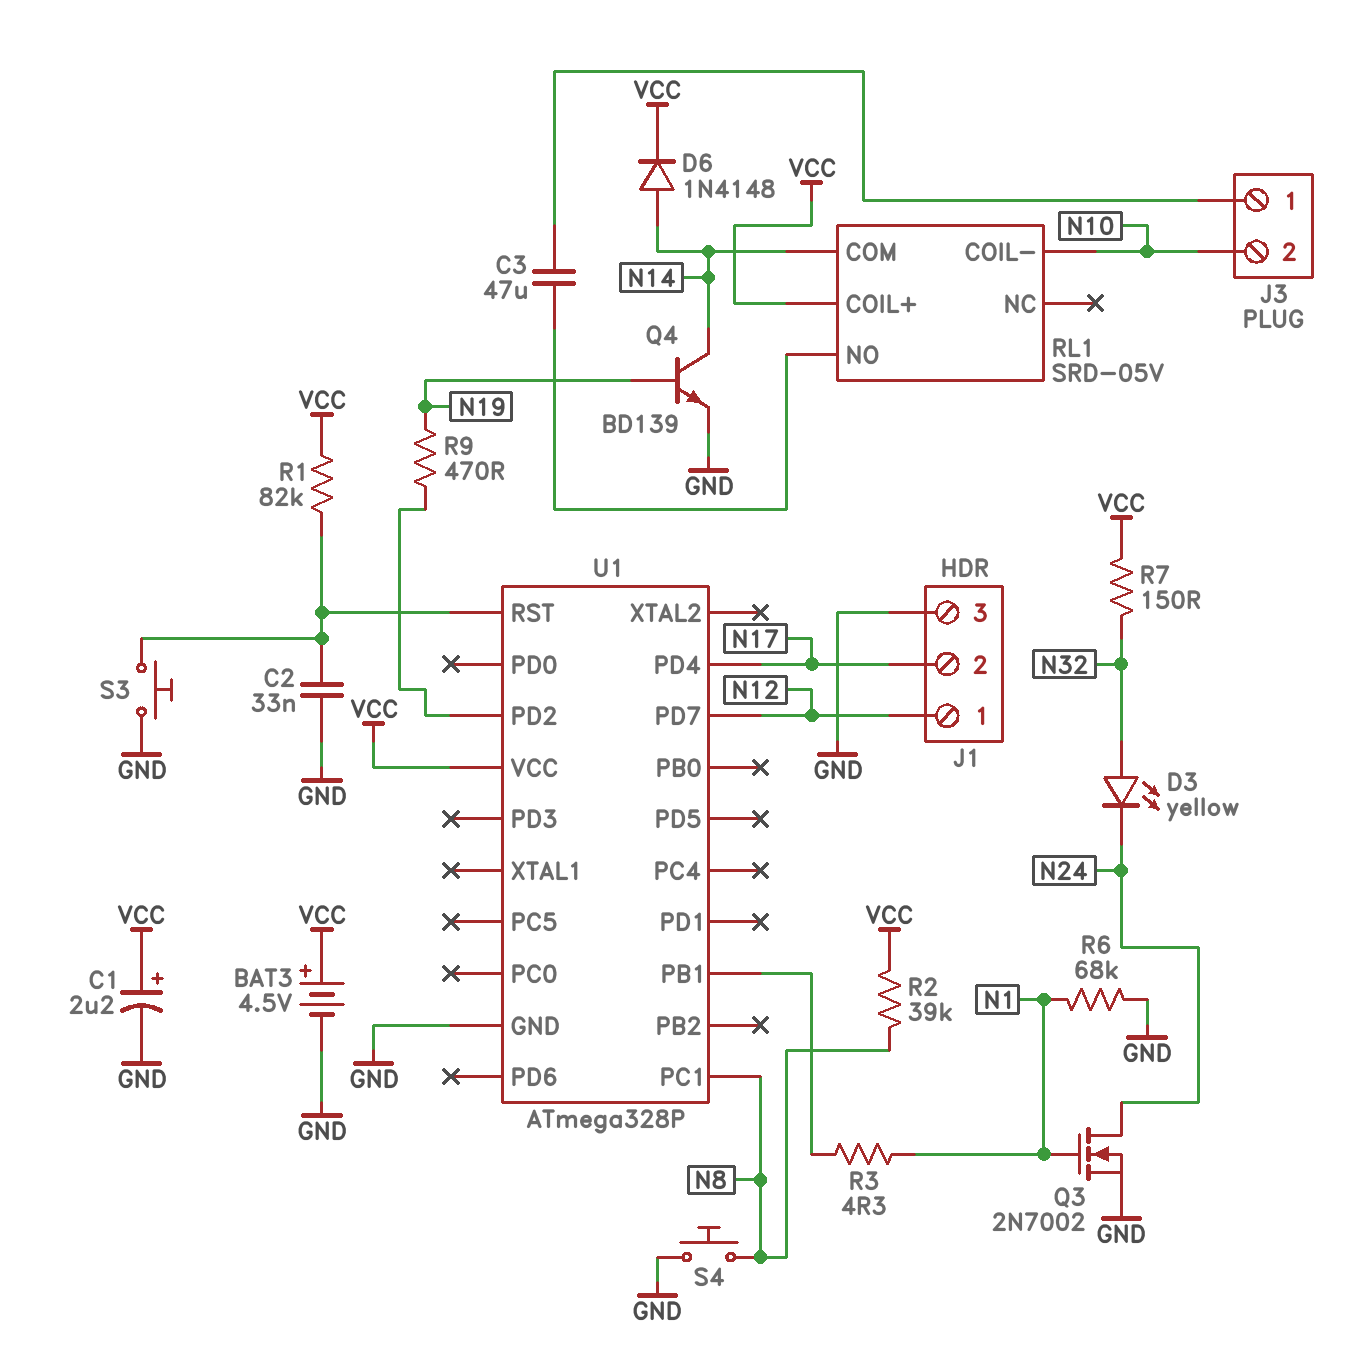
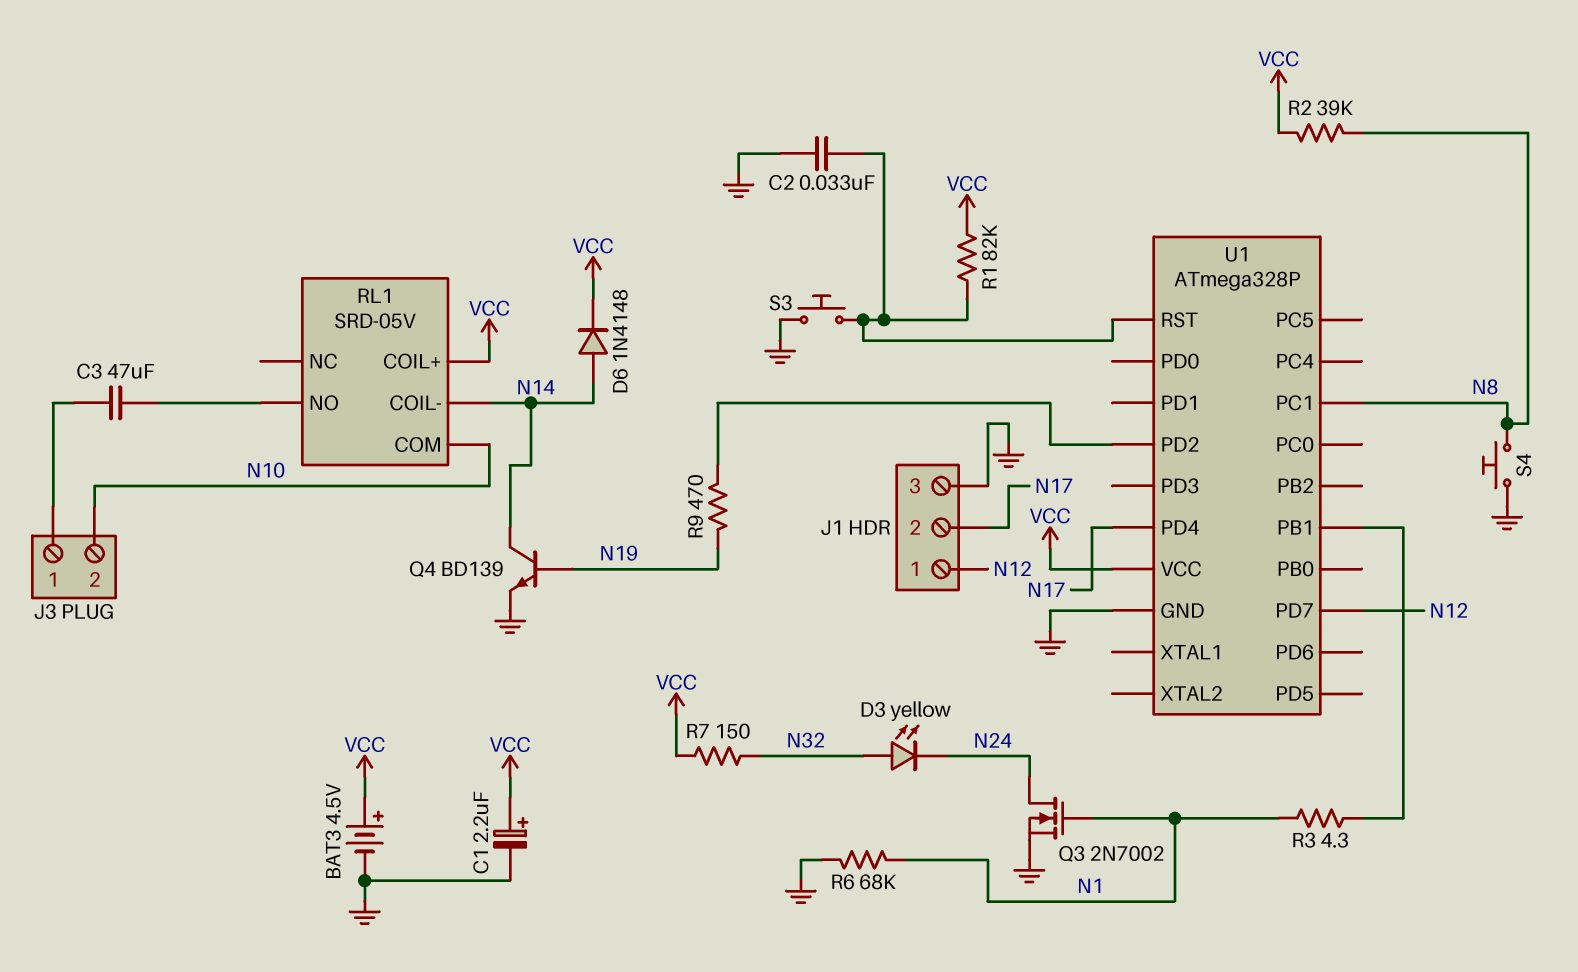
RL1 pin COIL-: N10 -> N14
RL1 pin COM: N14 -> N10

